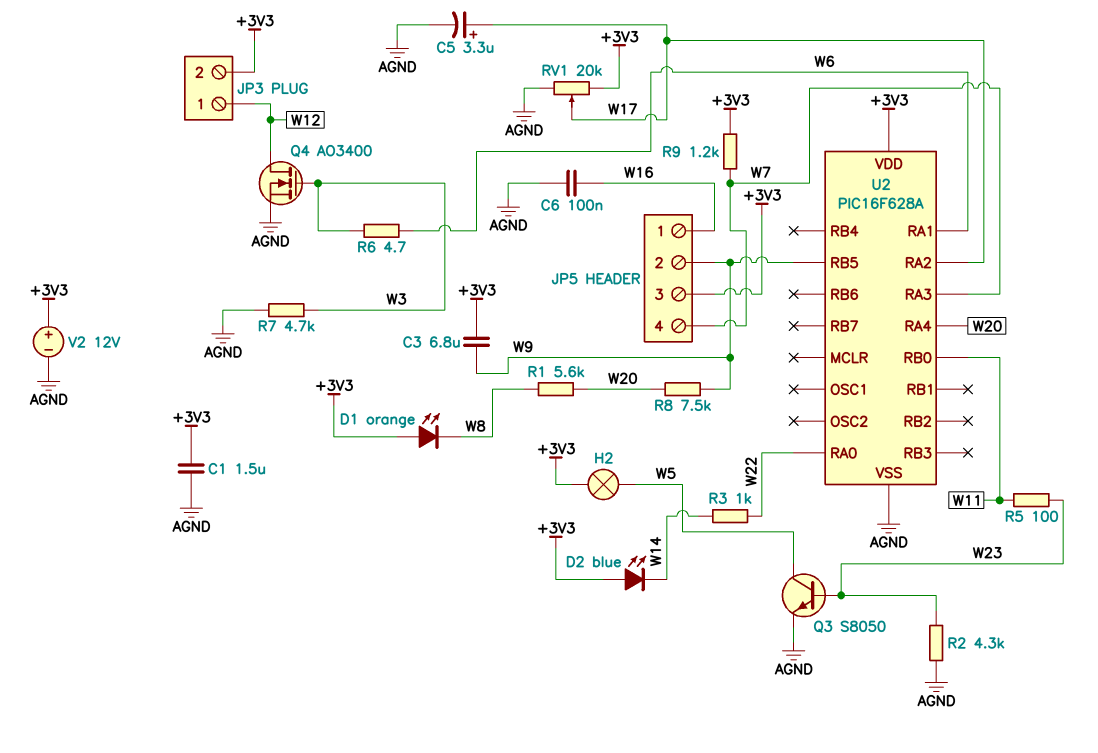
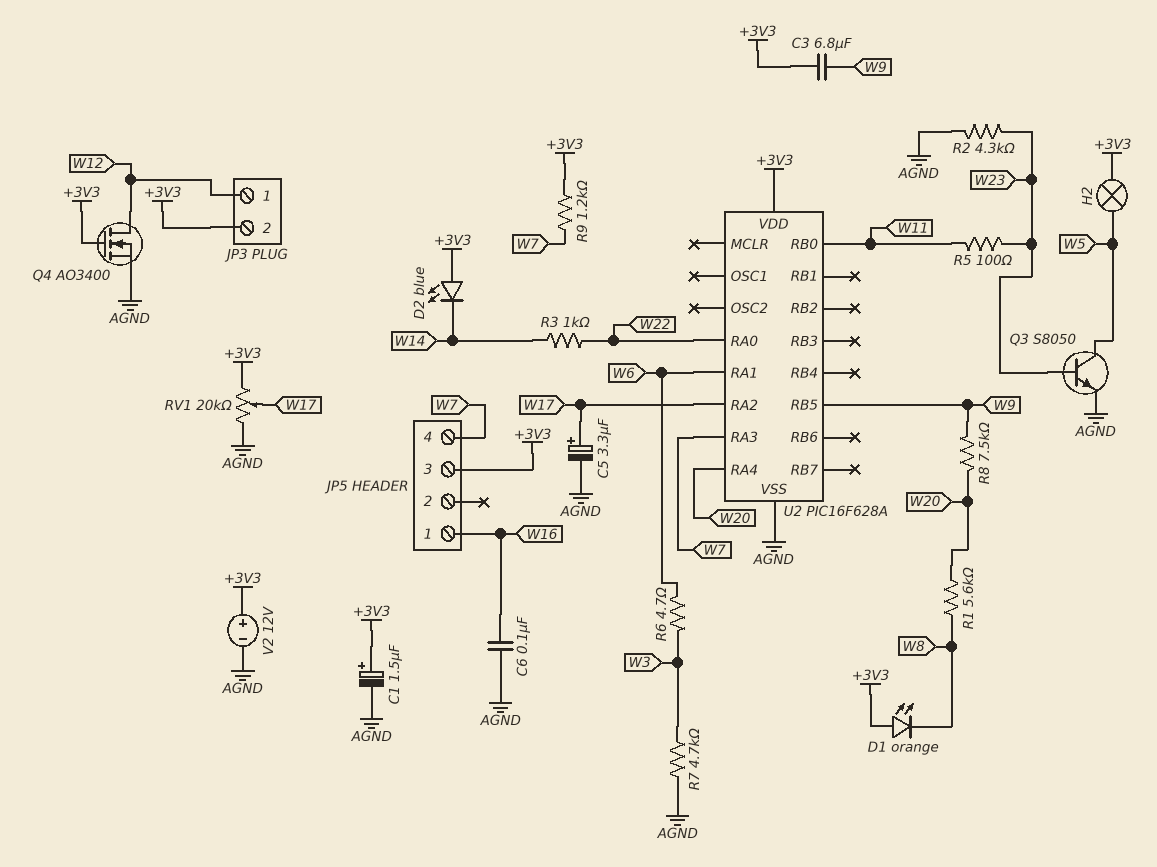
C1: 1.5uF (+3V3, AGND) -> 1.5uF (plus +3V3, minus AGND)
JP5 pin 2: W9 -> none
Q4: NMOS AO3400 (G W3, D W12, S AGND) -> NMOS AO3400 (G +3V3, D W12, S AGND)

